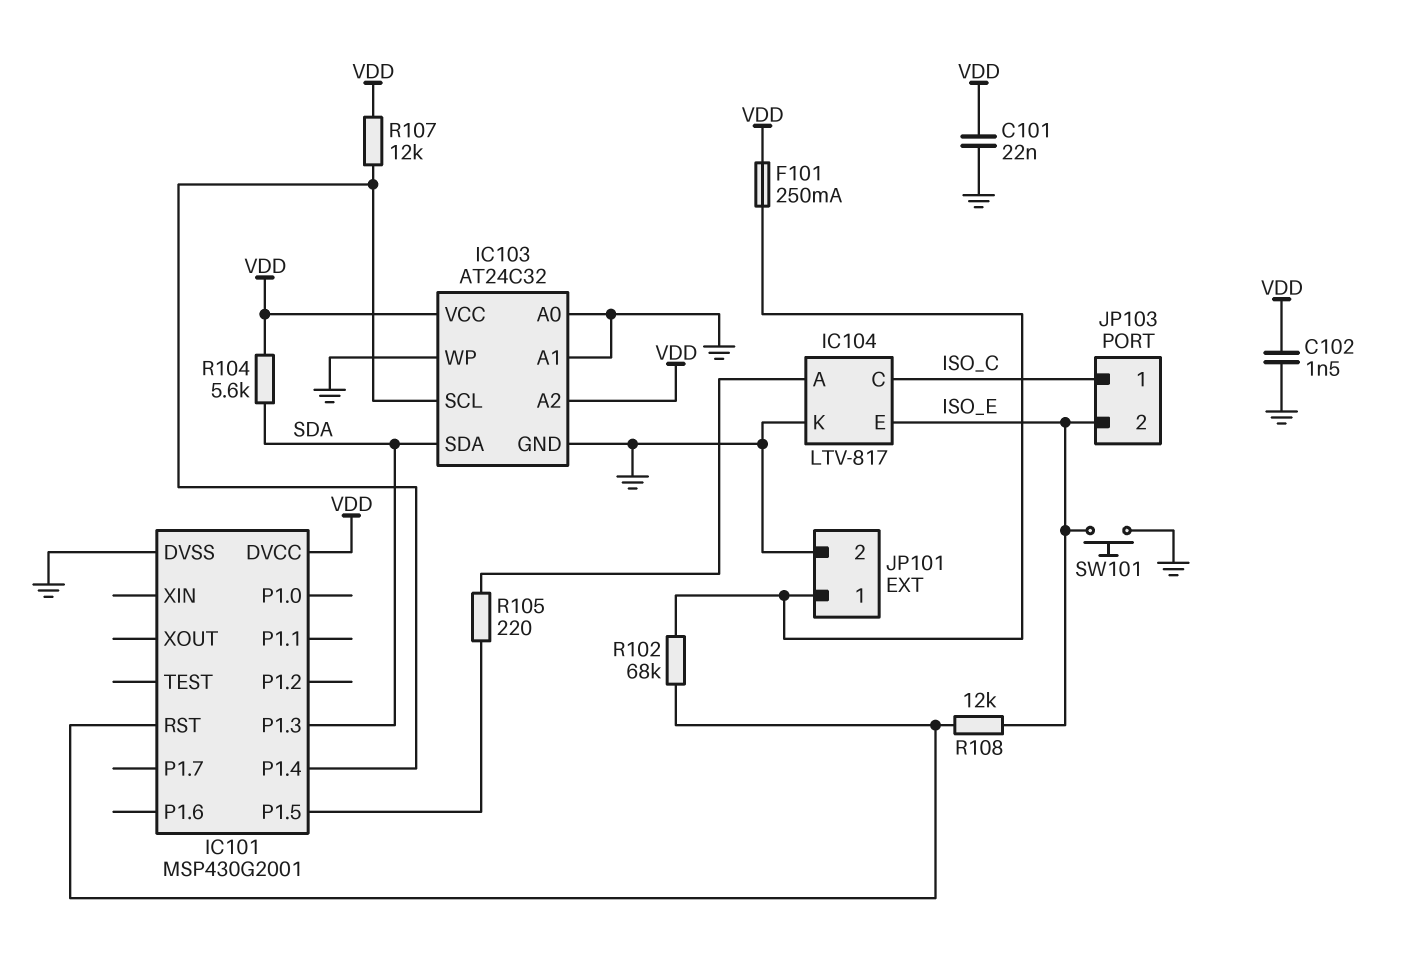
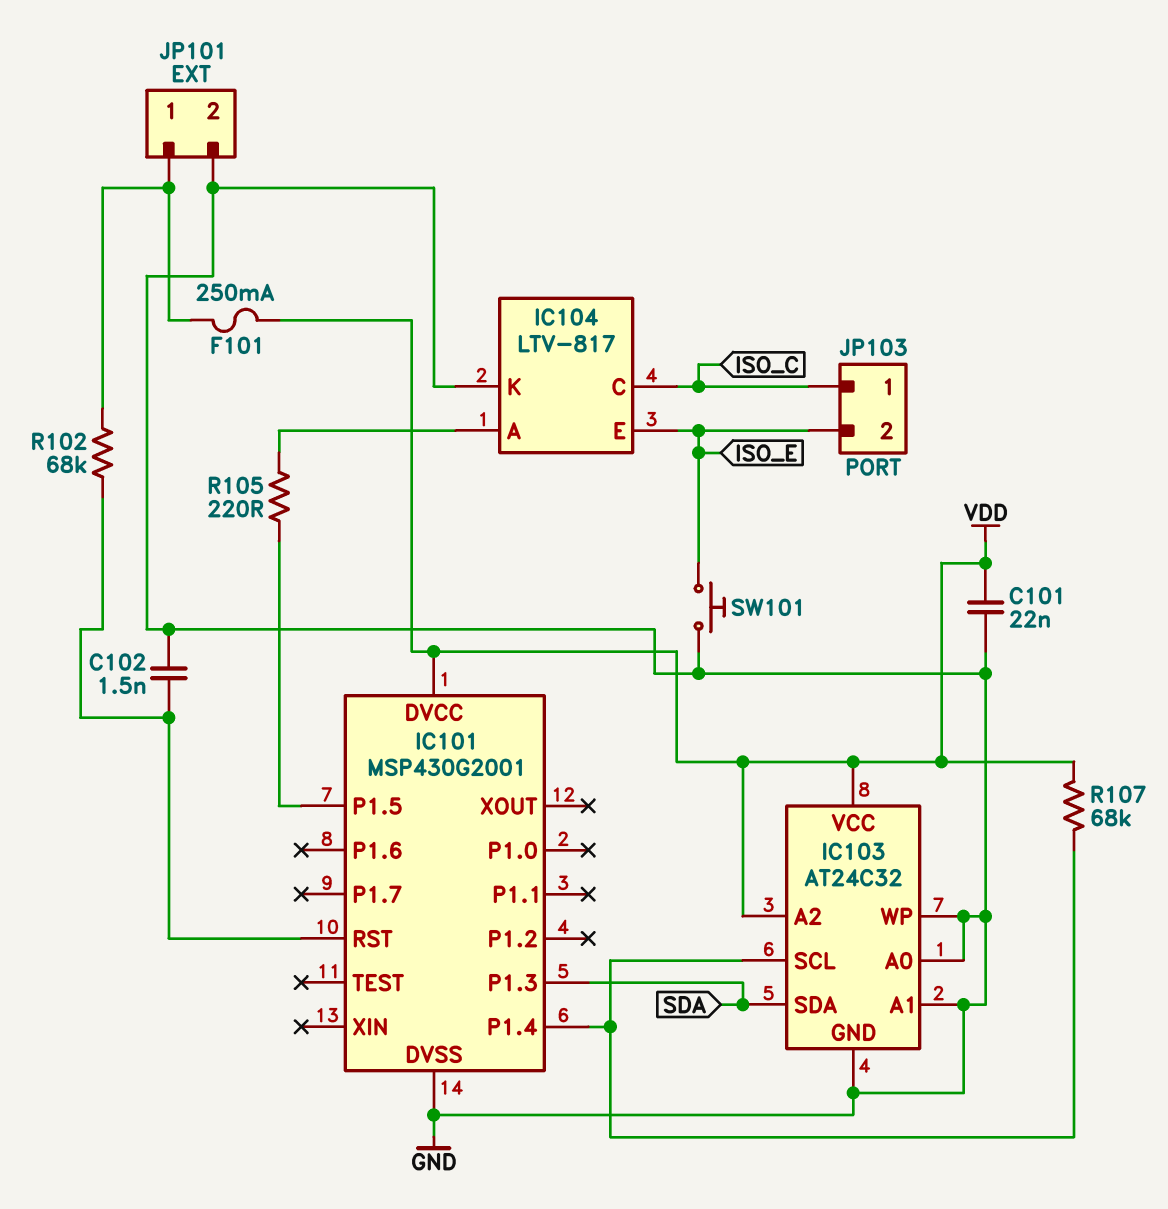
C102: 1.5nF (GND, VDD) -> 1.5nF (GND, IC101/RST)
R104: 5.6k (SDA, VDD) -> none
R107: 12k (IC101/P1.4, VDD) -> 68k (IC101/P1.4, VDD)
R108: 12k (IC101/RST, ISO_E) -> none

